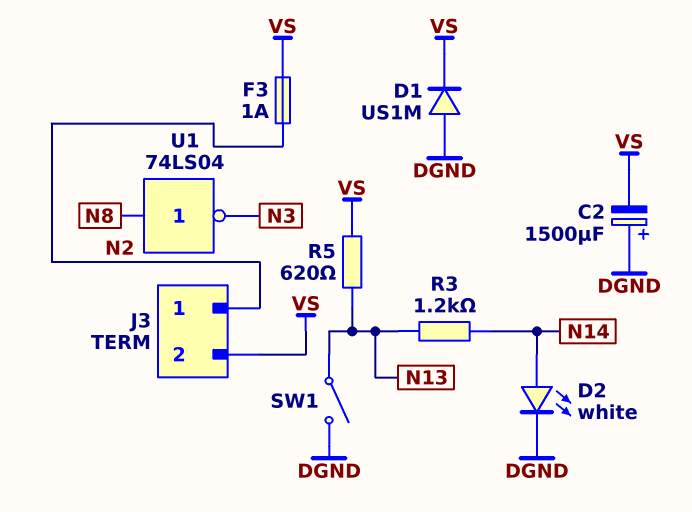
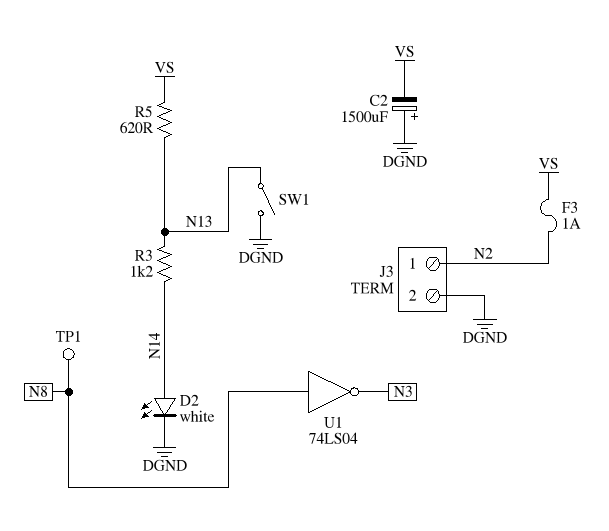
D1: diode US1M (A DGND, K VS) -> none
J3 pin 2: VS -> DGND
TP1: none -> test point (N8)

